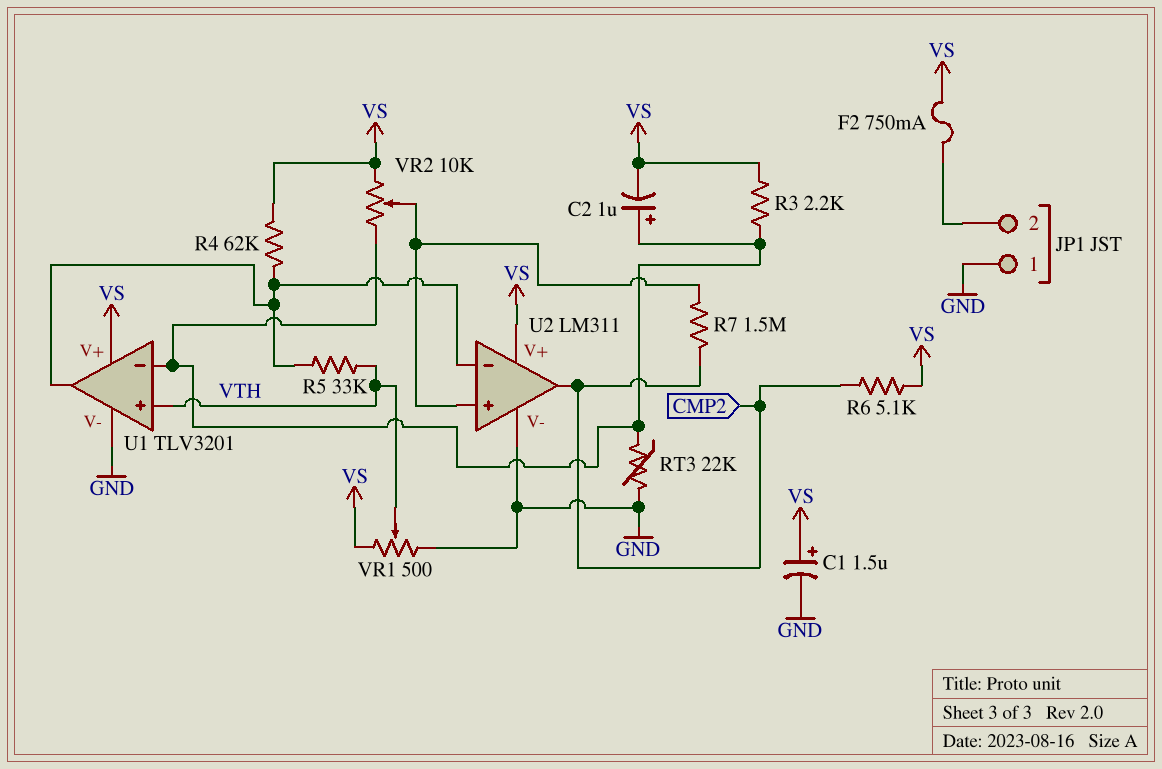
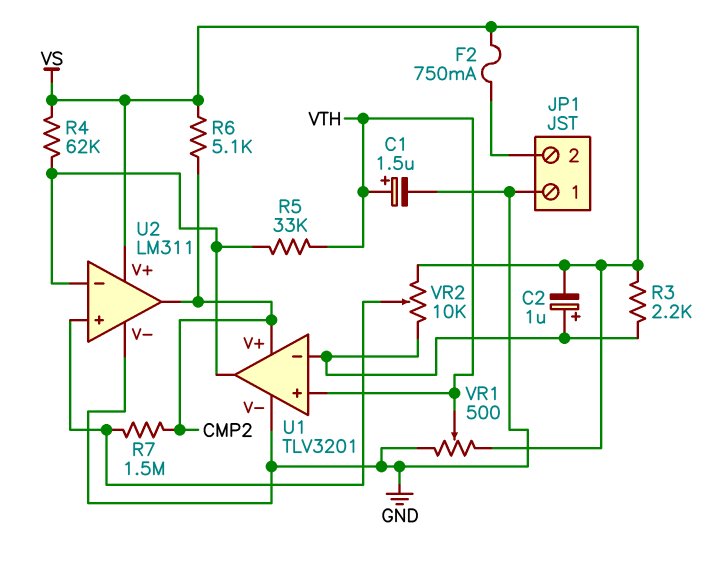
C1: 1.5uF (plus VS, minus GND) -> 1.5uF (plus VTH, minus GND)
RT3: 22k (GND, U1/in-) -> none
U1 pin V+: VS -> CMP2

